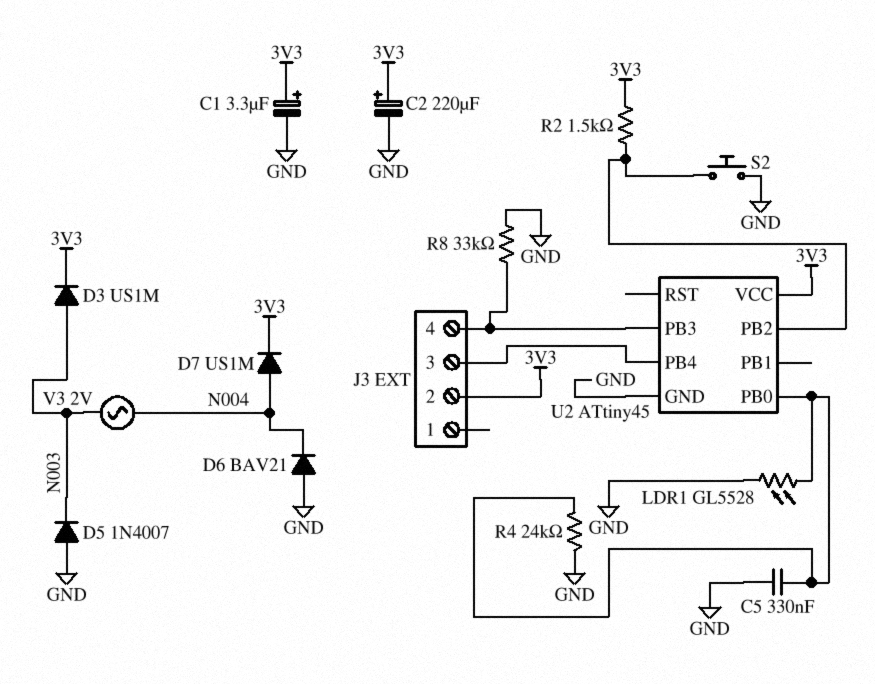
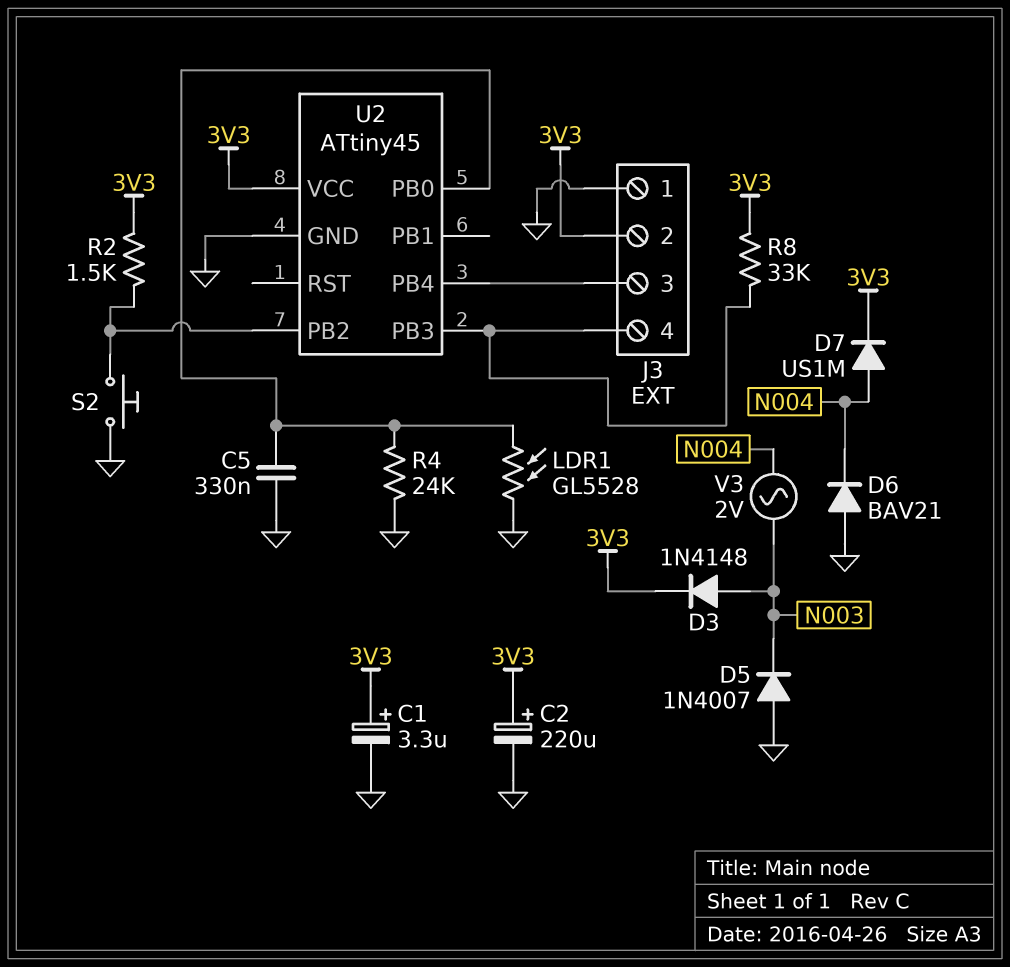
D3: diode US1M (A N003, K 3V3) -> diode 1N4148 (A N003, K 3V3)
J3 pin 1: none -> GND
R8: 33k (GND, J3/4) -> 33k (3V3, J3/4)

